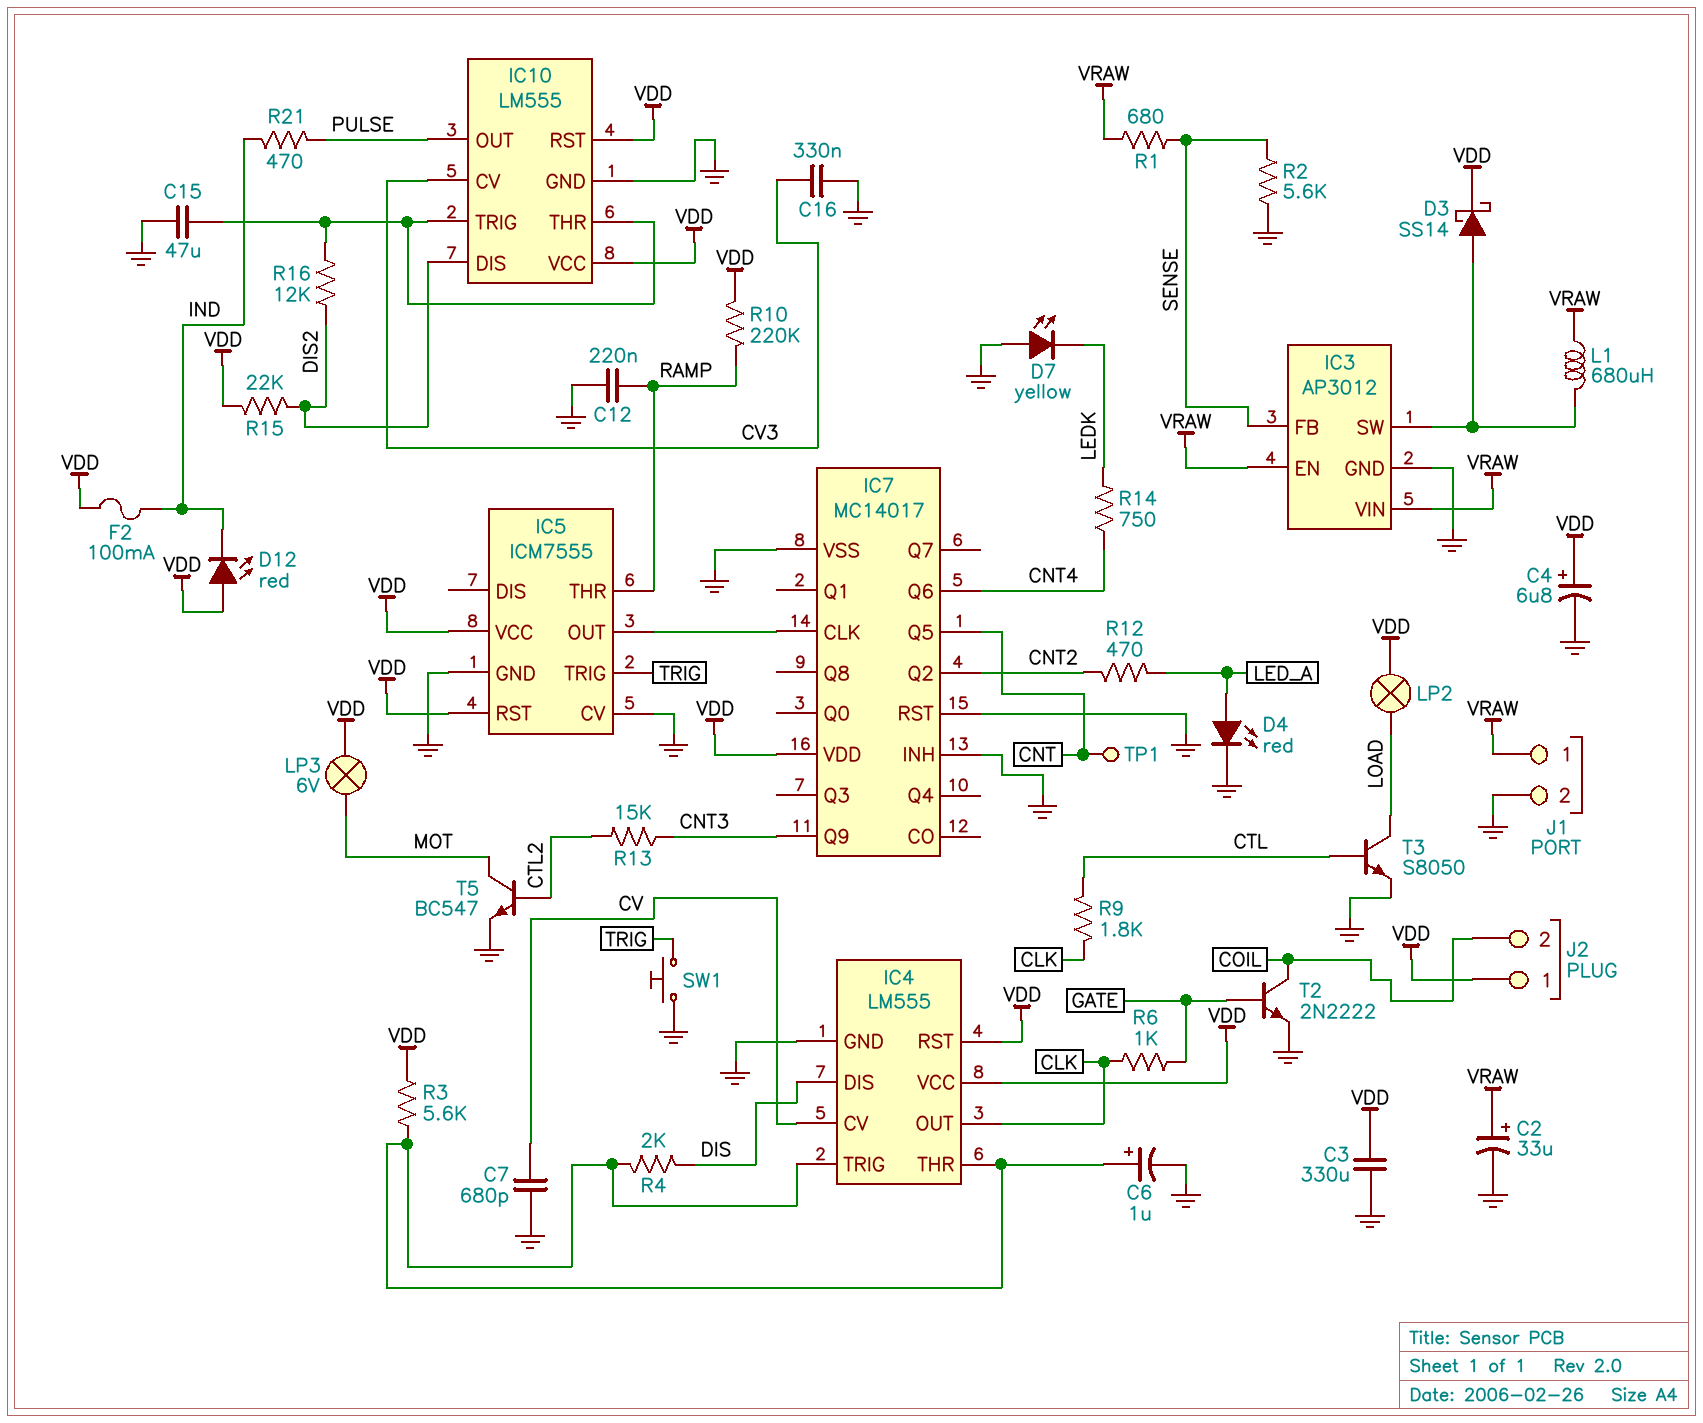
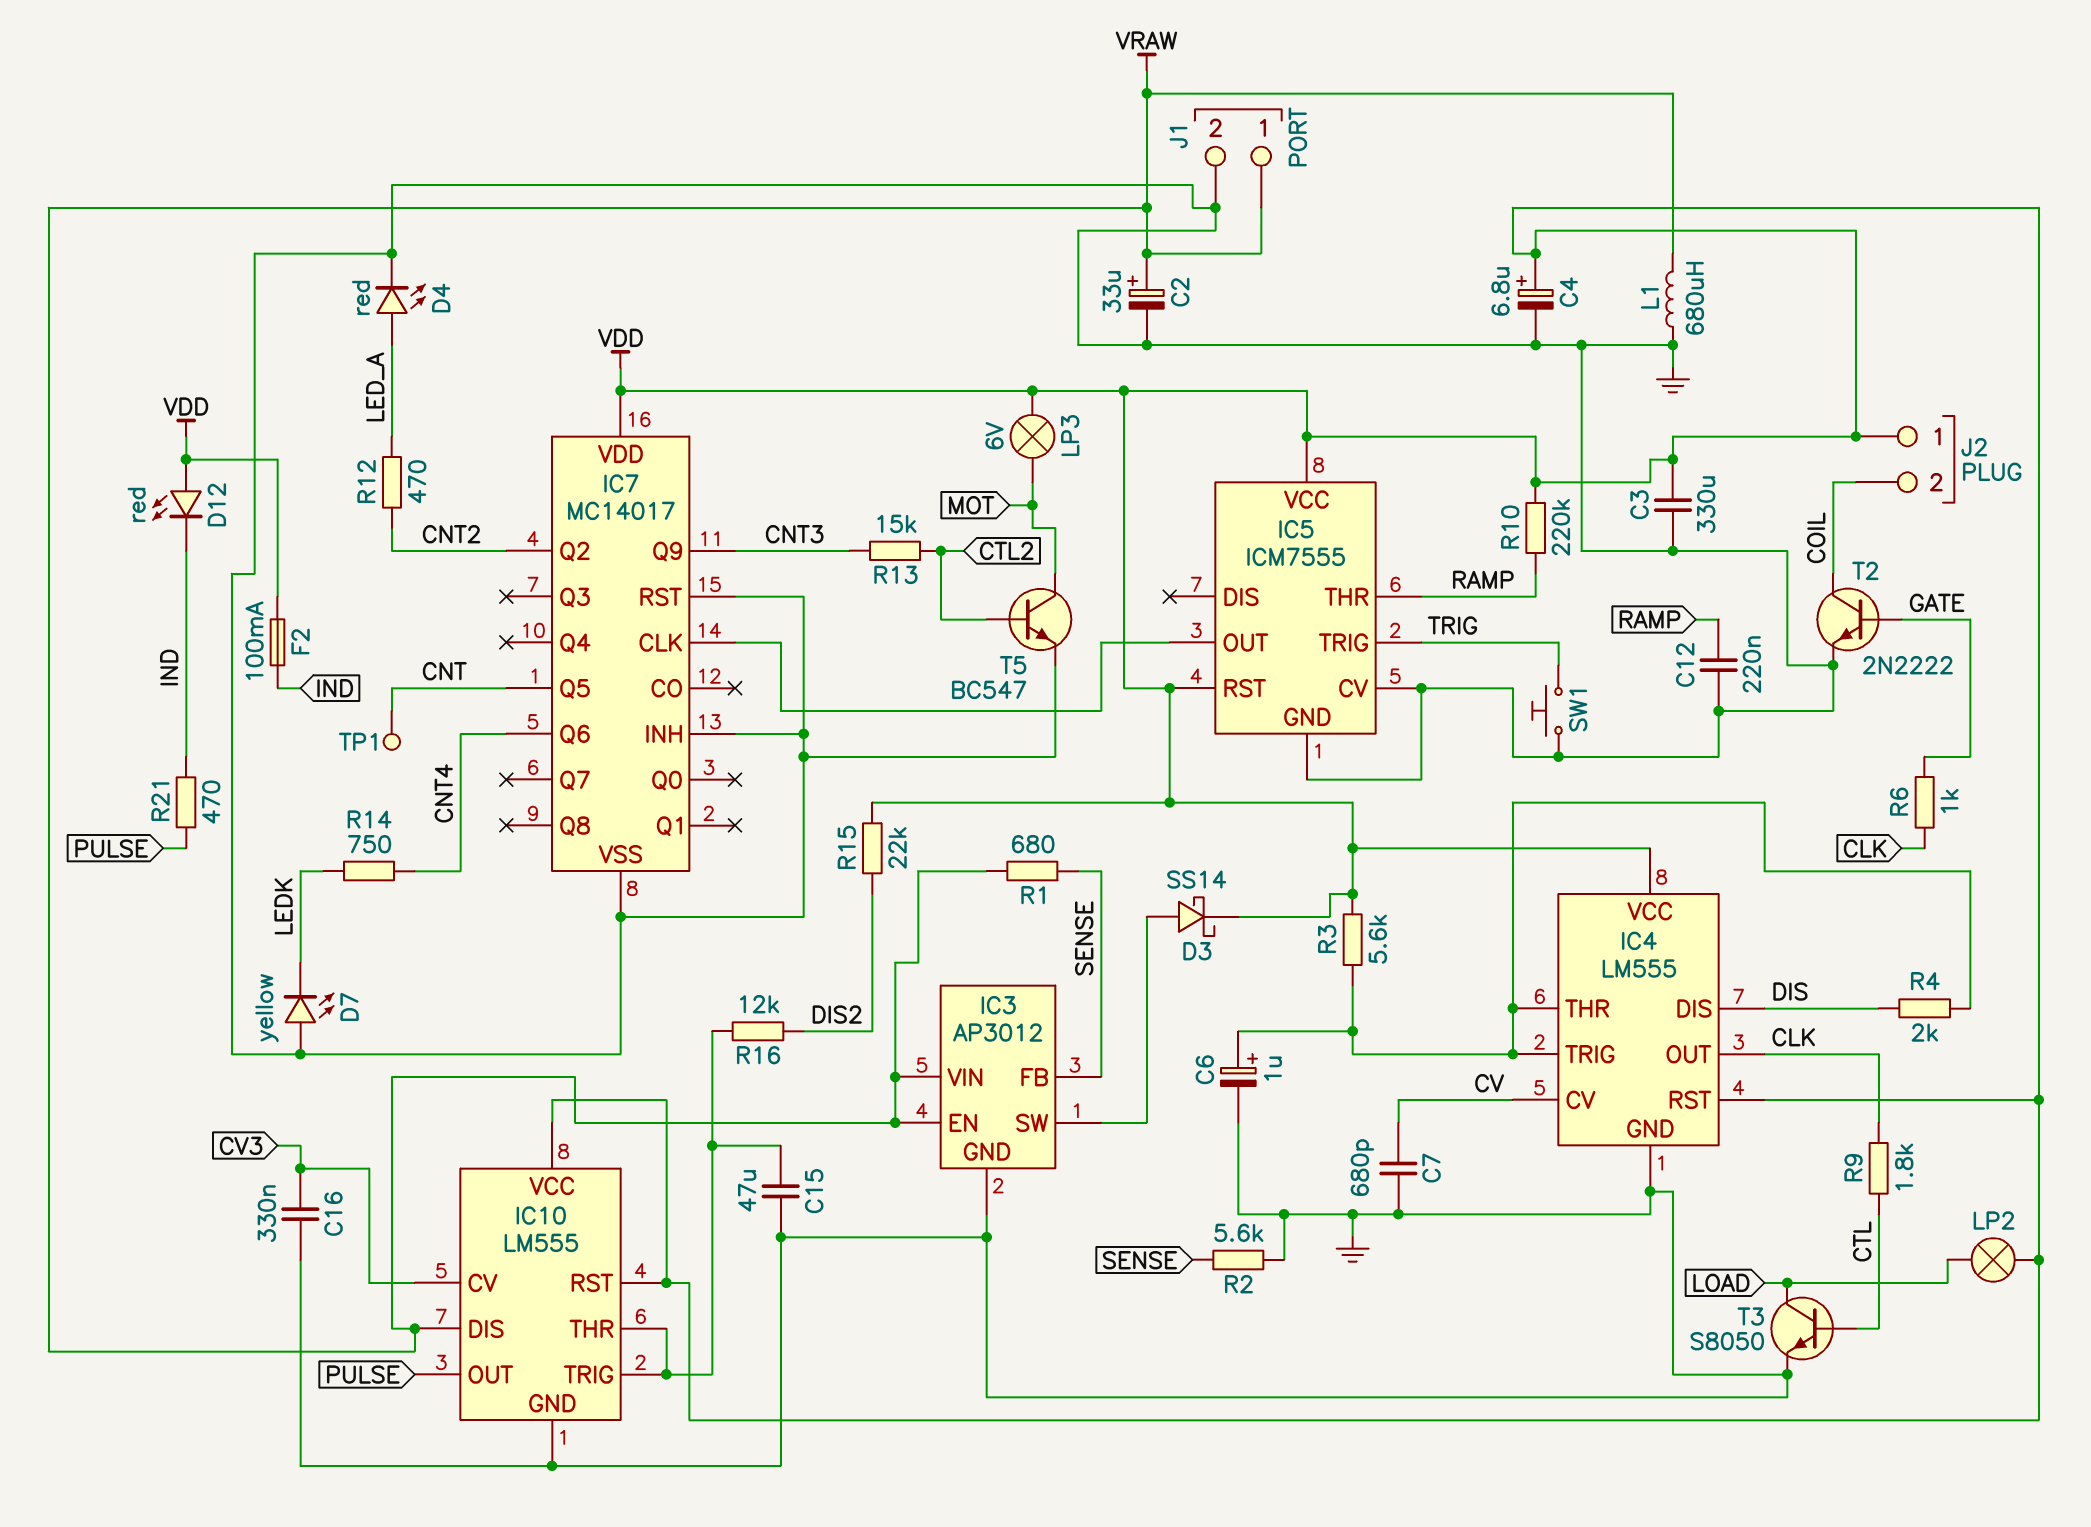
IC10 pin DIS: DIS2 -> VRAW
L1: 680uH (IC3/SW, VRAW) -> 680uH (GND, VRAW)

